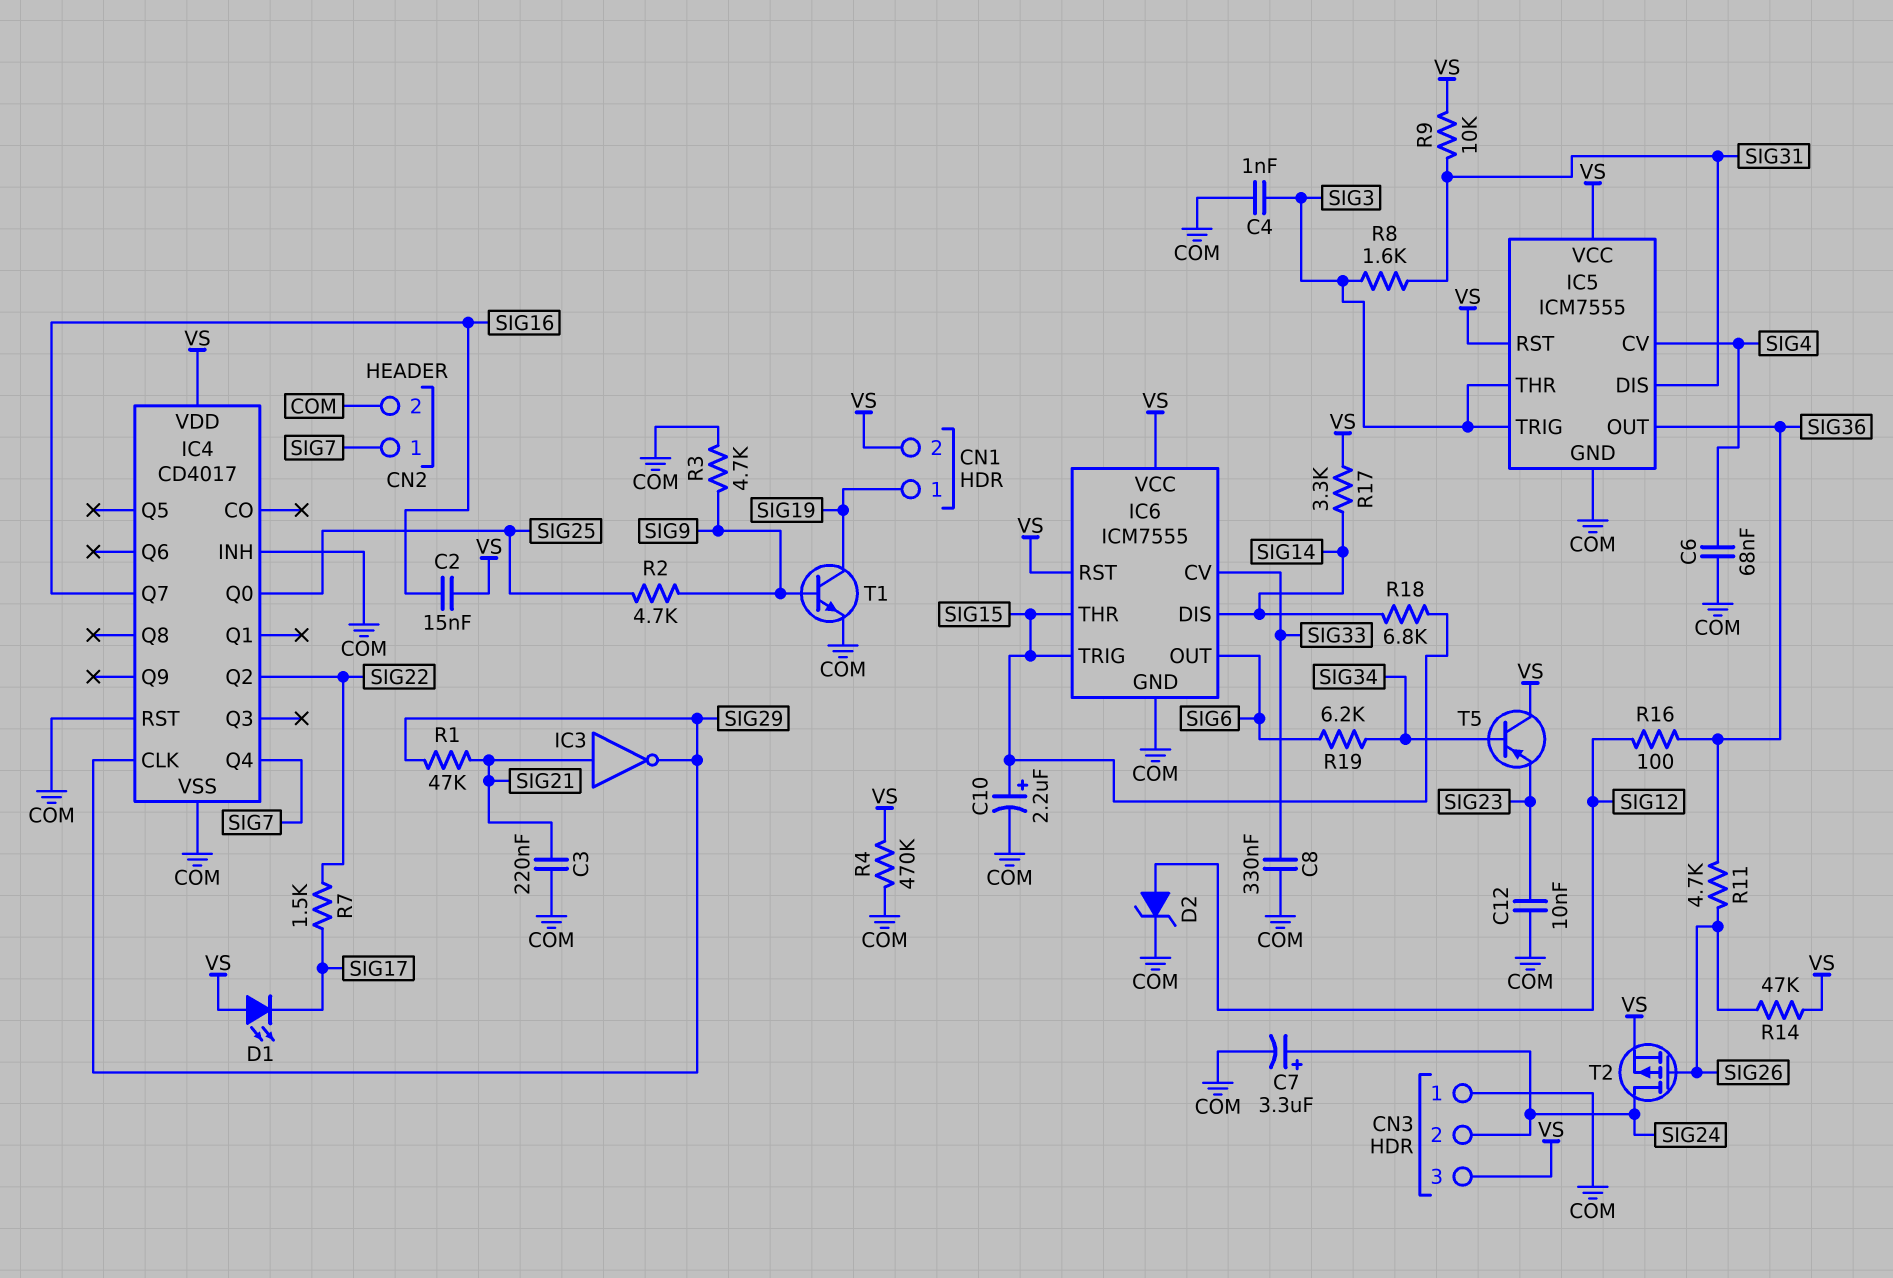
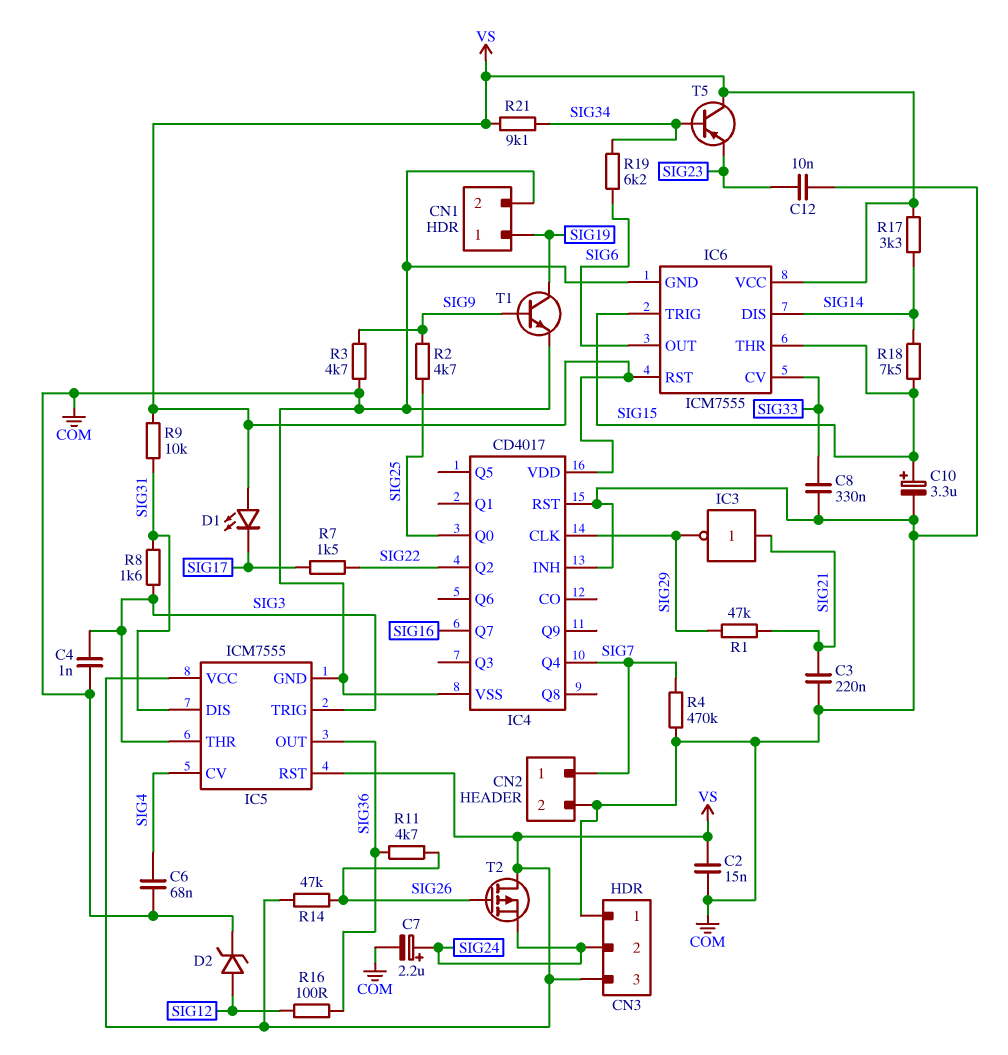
C2: 15nF (SIG16, VS) -> 15nF (COM, VS)
C7: 3.3uF (plus SIG24, minus COM) -> 2.2uF (plus SIG24, minus COM)
C10: 2.2uF (plus SIG15, minus COM) -> 3.3uF (plus SIG15, minus COM)
CN1 pin 2: VS -> COM
R4: 470k (COM, VS) -> 470k (COM, SIG7)
R18: 6.8k (SIG14, SIG15) -> 7.5k (SIG14, SIG15)
R21: none -> 9.1k (SIG34, VS)
T2: PMOS (G SIG26, D SIG24, S VS) -> PMOS (G SIG26, D VS, S SIG24)

